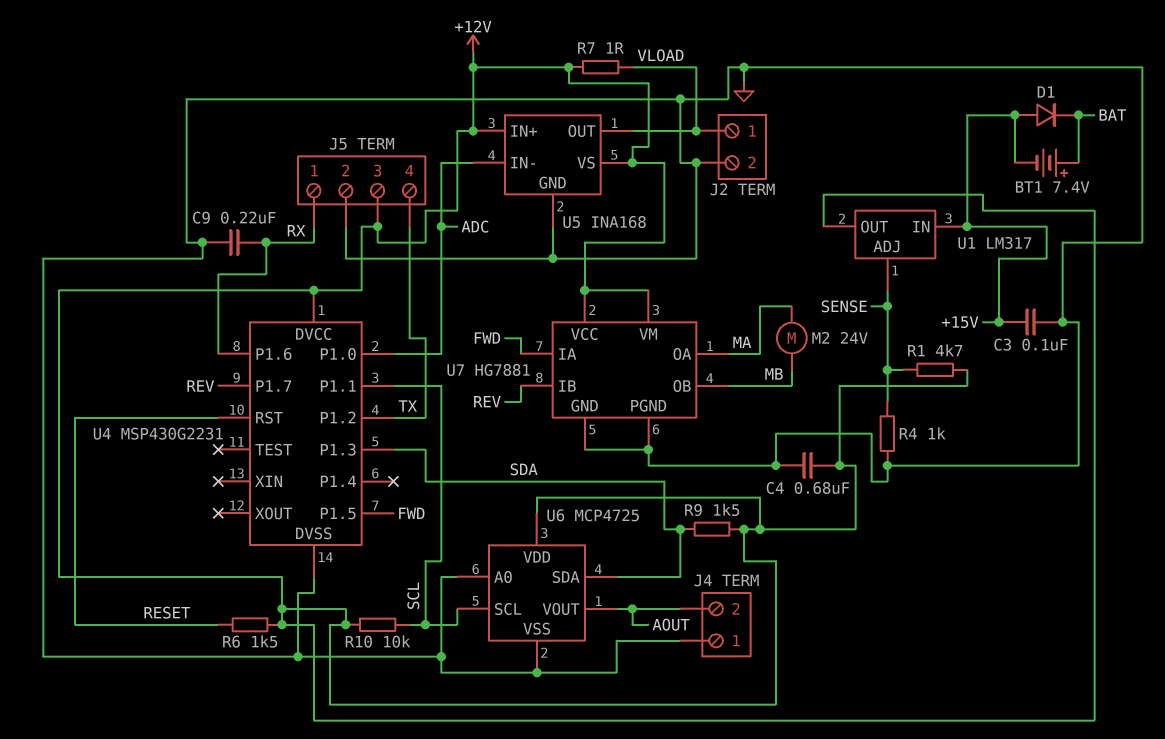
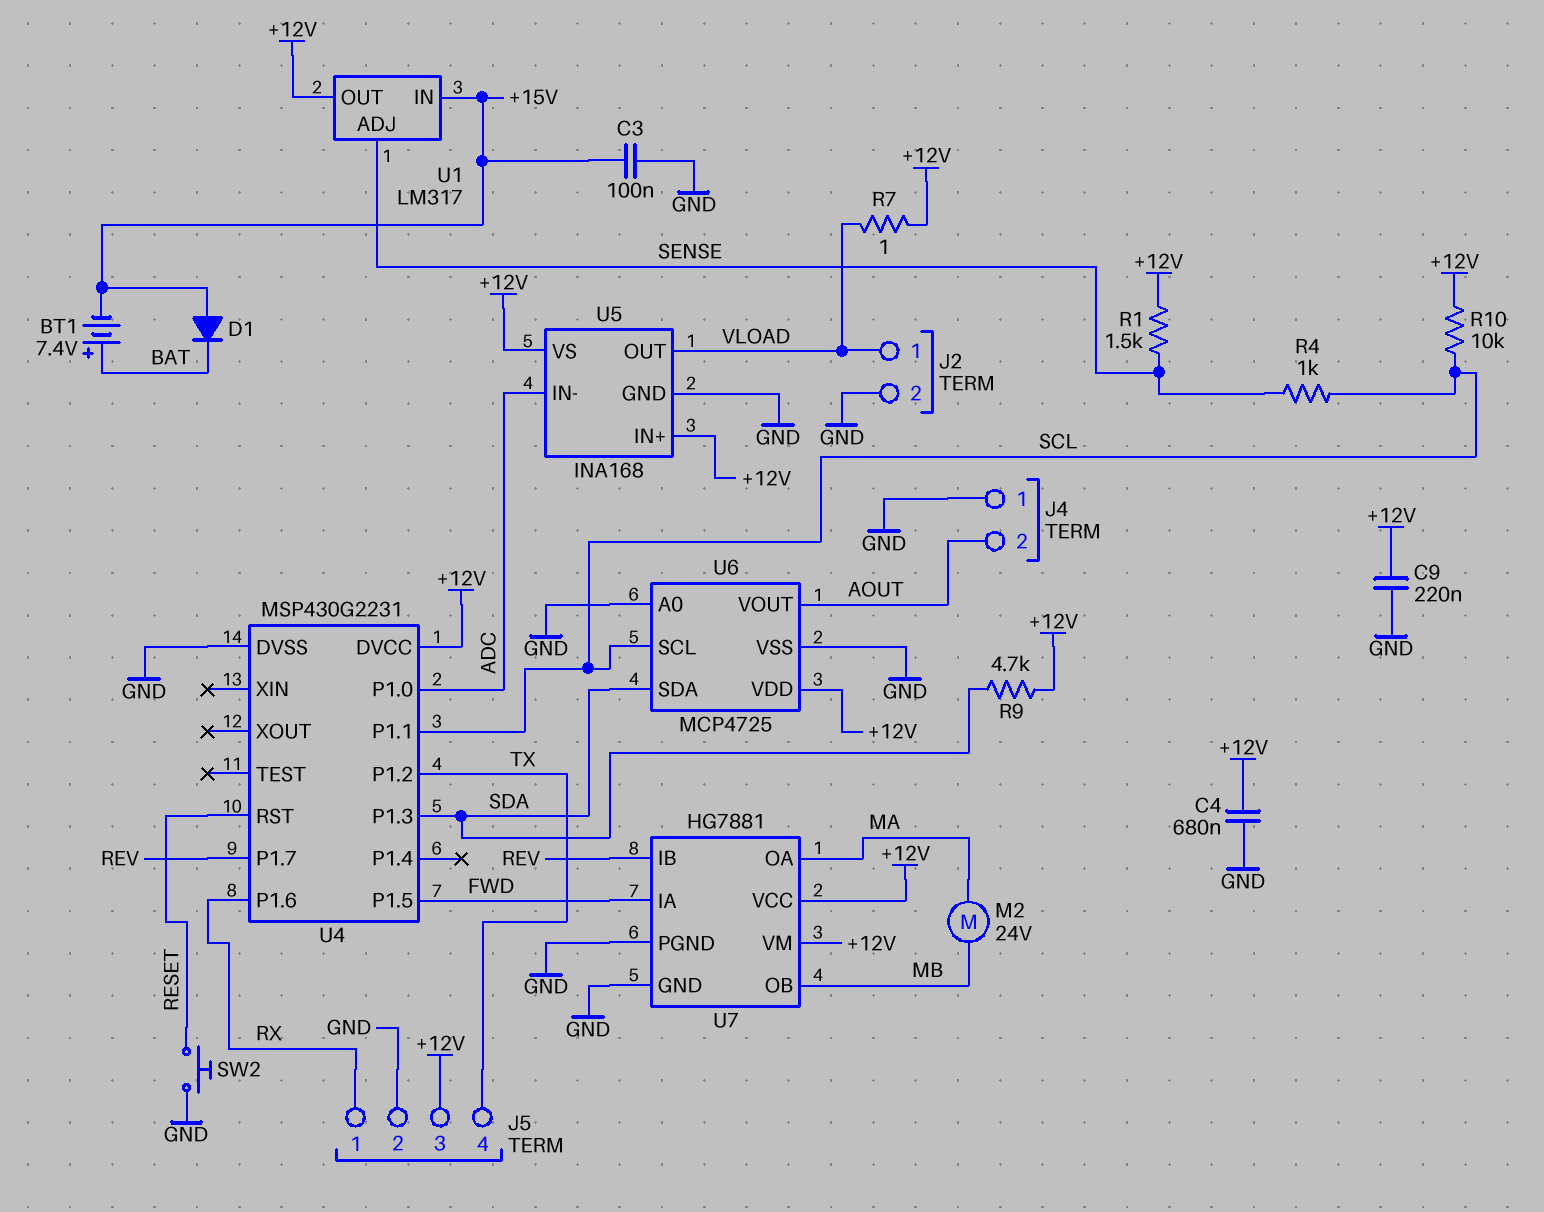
C9: 220nF (GND, RX) -> 220nF (+12V, GND)
R1: 4.7k (+12V, SENSE) -> 1.5k (+12V, SENSE)
R4: 1k (GND, SENSE) -> 1k (SCL, SENSE)
R6: 1.5k (+12V, RESET) -> none
R9: 1.5k (+12V, SDA) -> 4.7k (+12V, SDA)
SW2: none -> button (GND, RESET)

